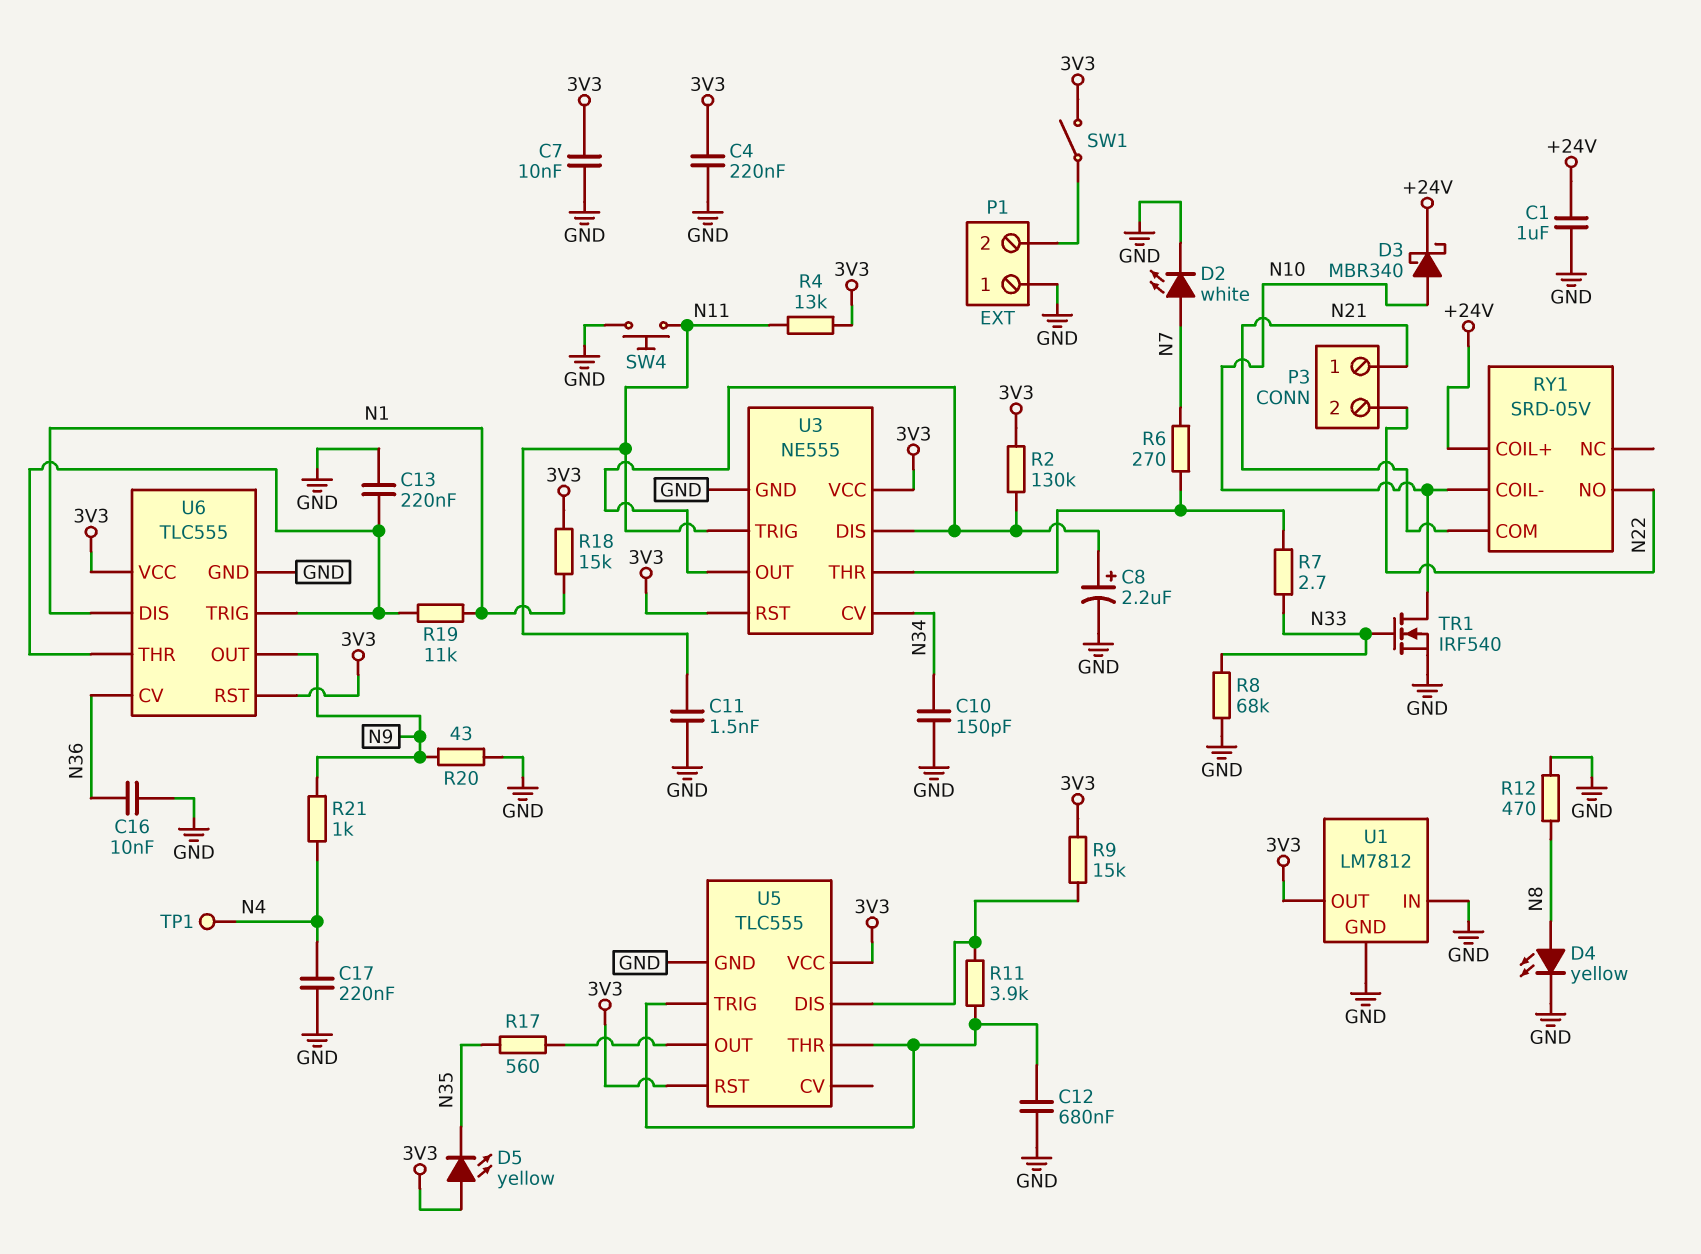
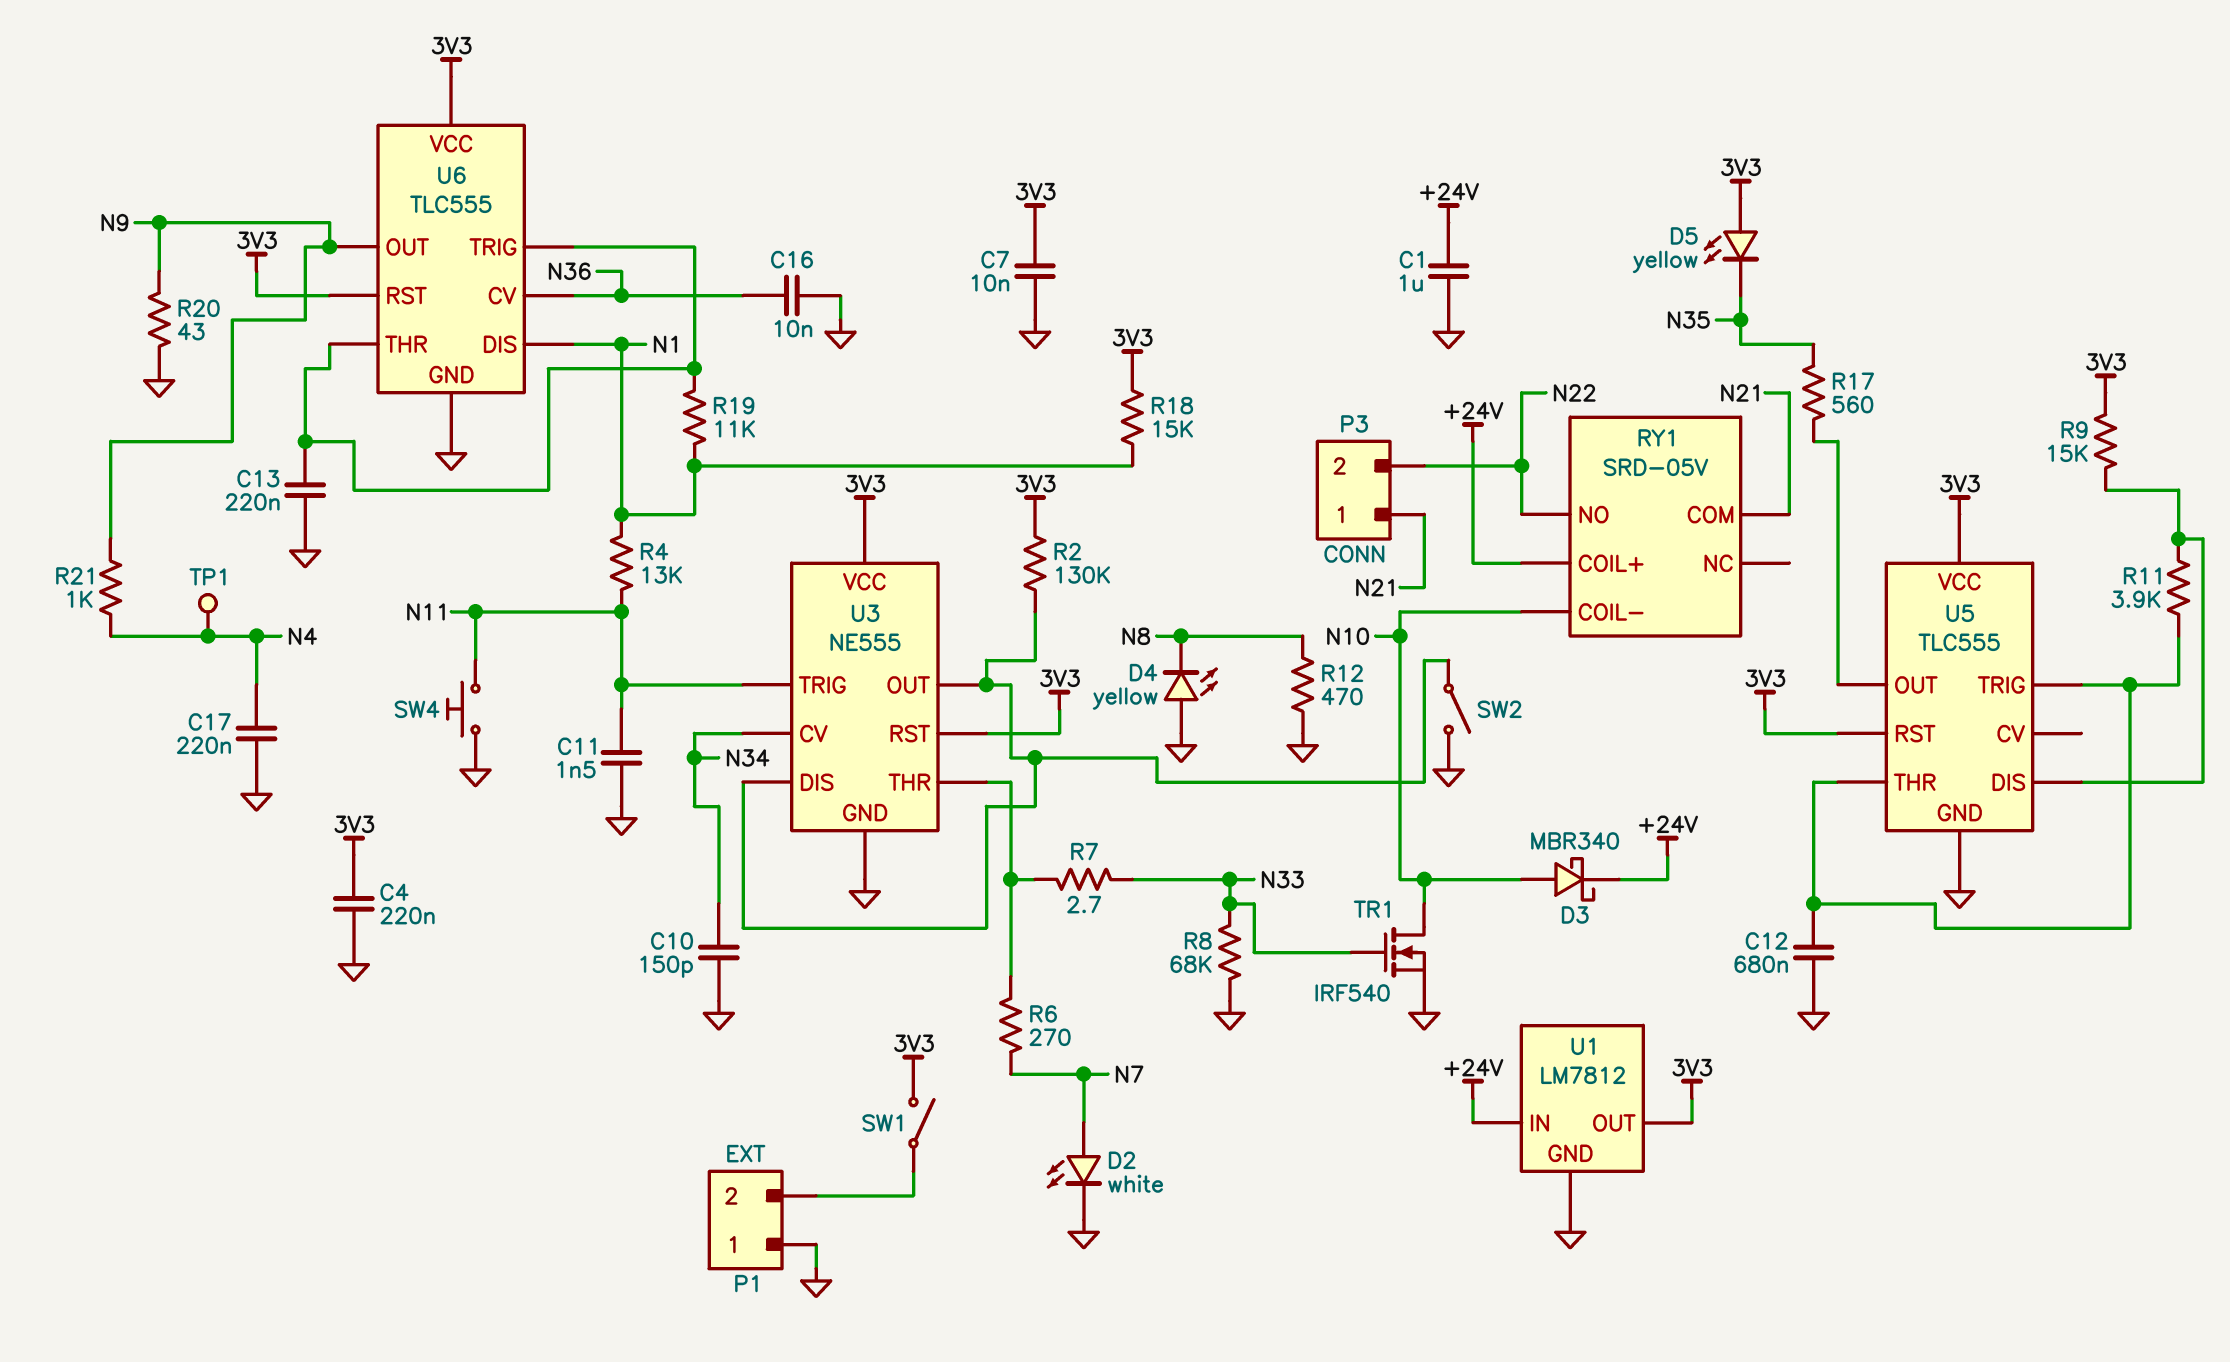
C8: 2.2uF (plus U3/DIS, minus GND) -> none
D4: LED yellow (A N8, K GND) -> LED yellow (A GND, K N8)
R4: 13k (3V3, N11) -> 13k (N1, N11)
SW2: none -> switch (GND, U3/DIS)
U1 pin IN: GND -> +24V

